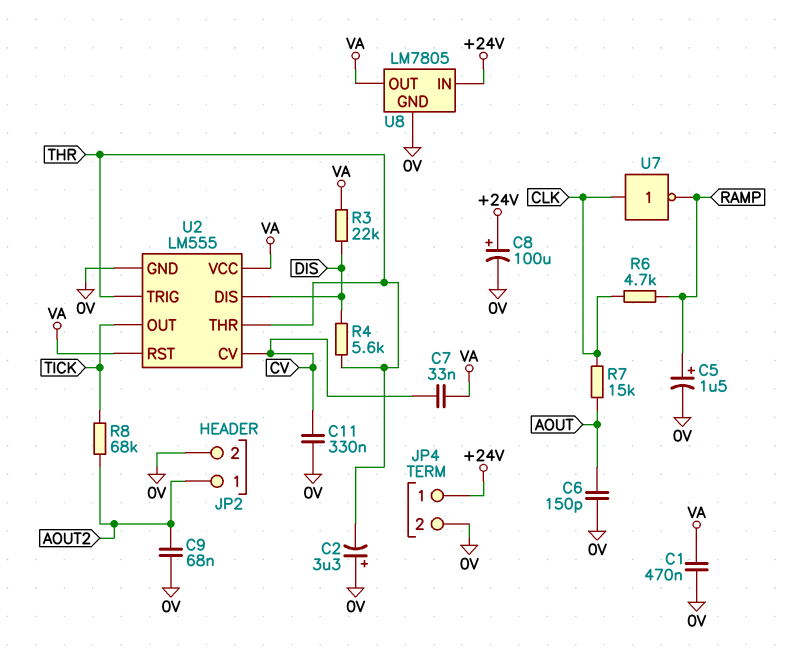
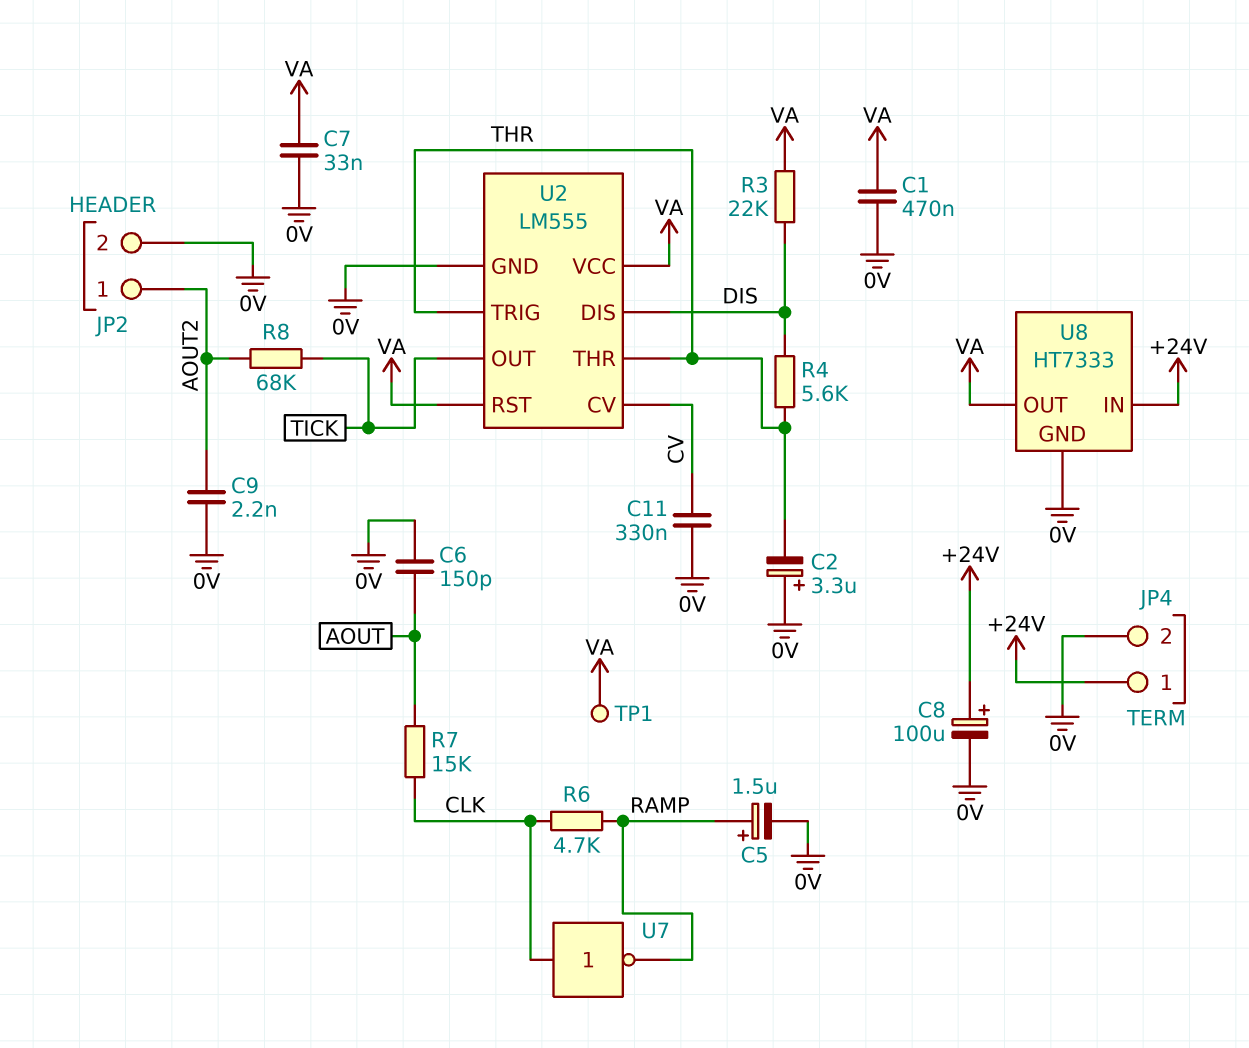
C7: 33nF (CV, VA) -> 33nF (0V, VA)
C9: 68nF (0V, AOUT2) -> 2.2nF (0V, AOUT2)
TP1: none -> test point (VA)
U8: LM7805 -> HT7333

